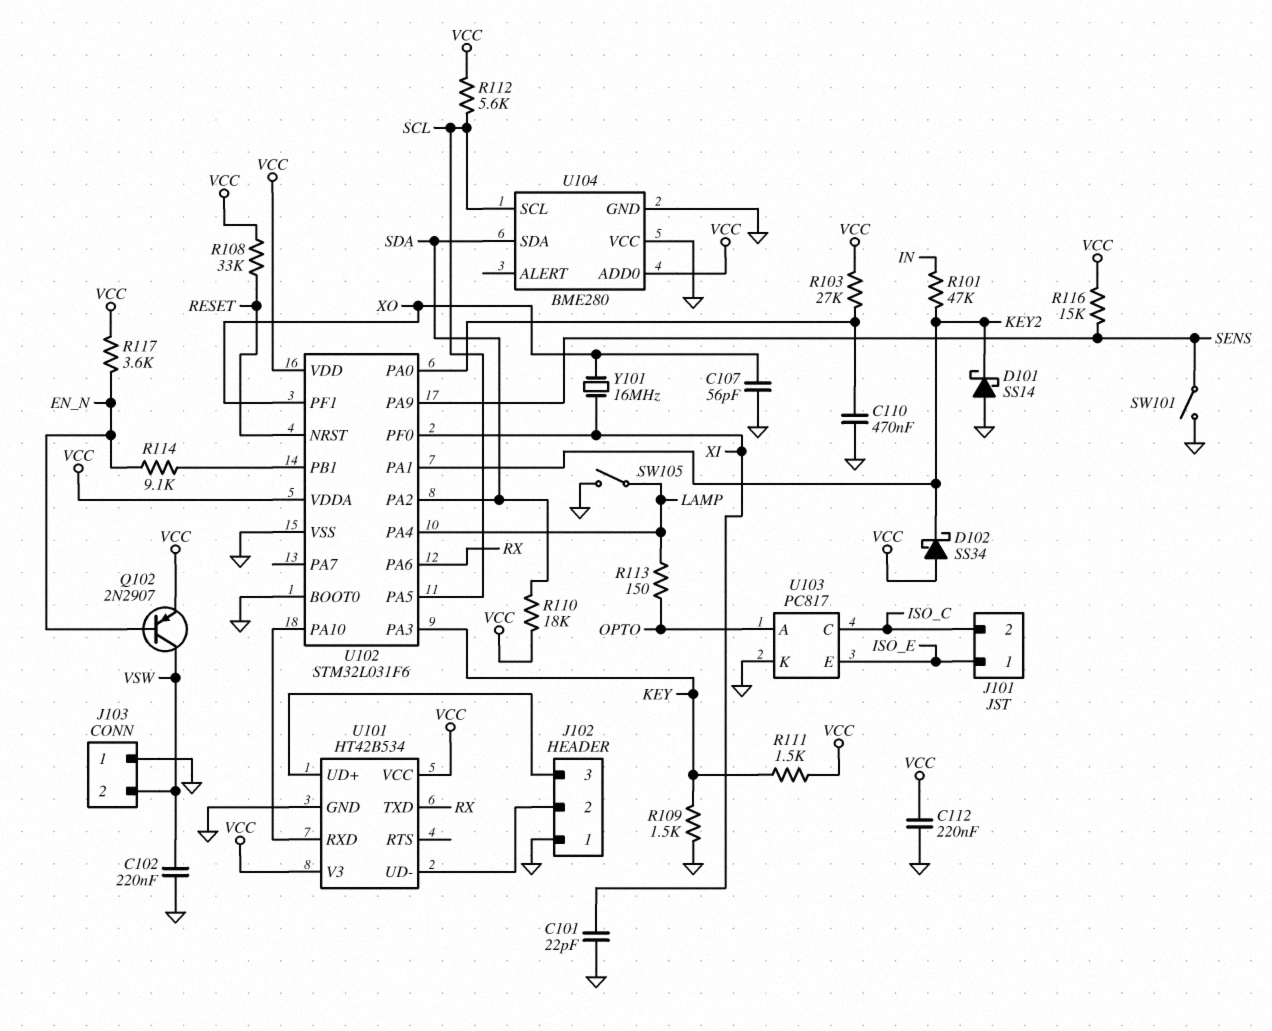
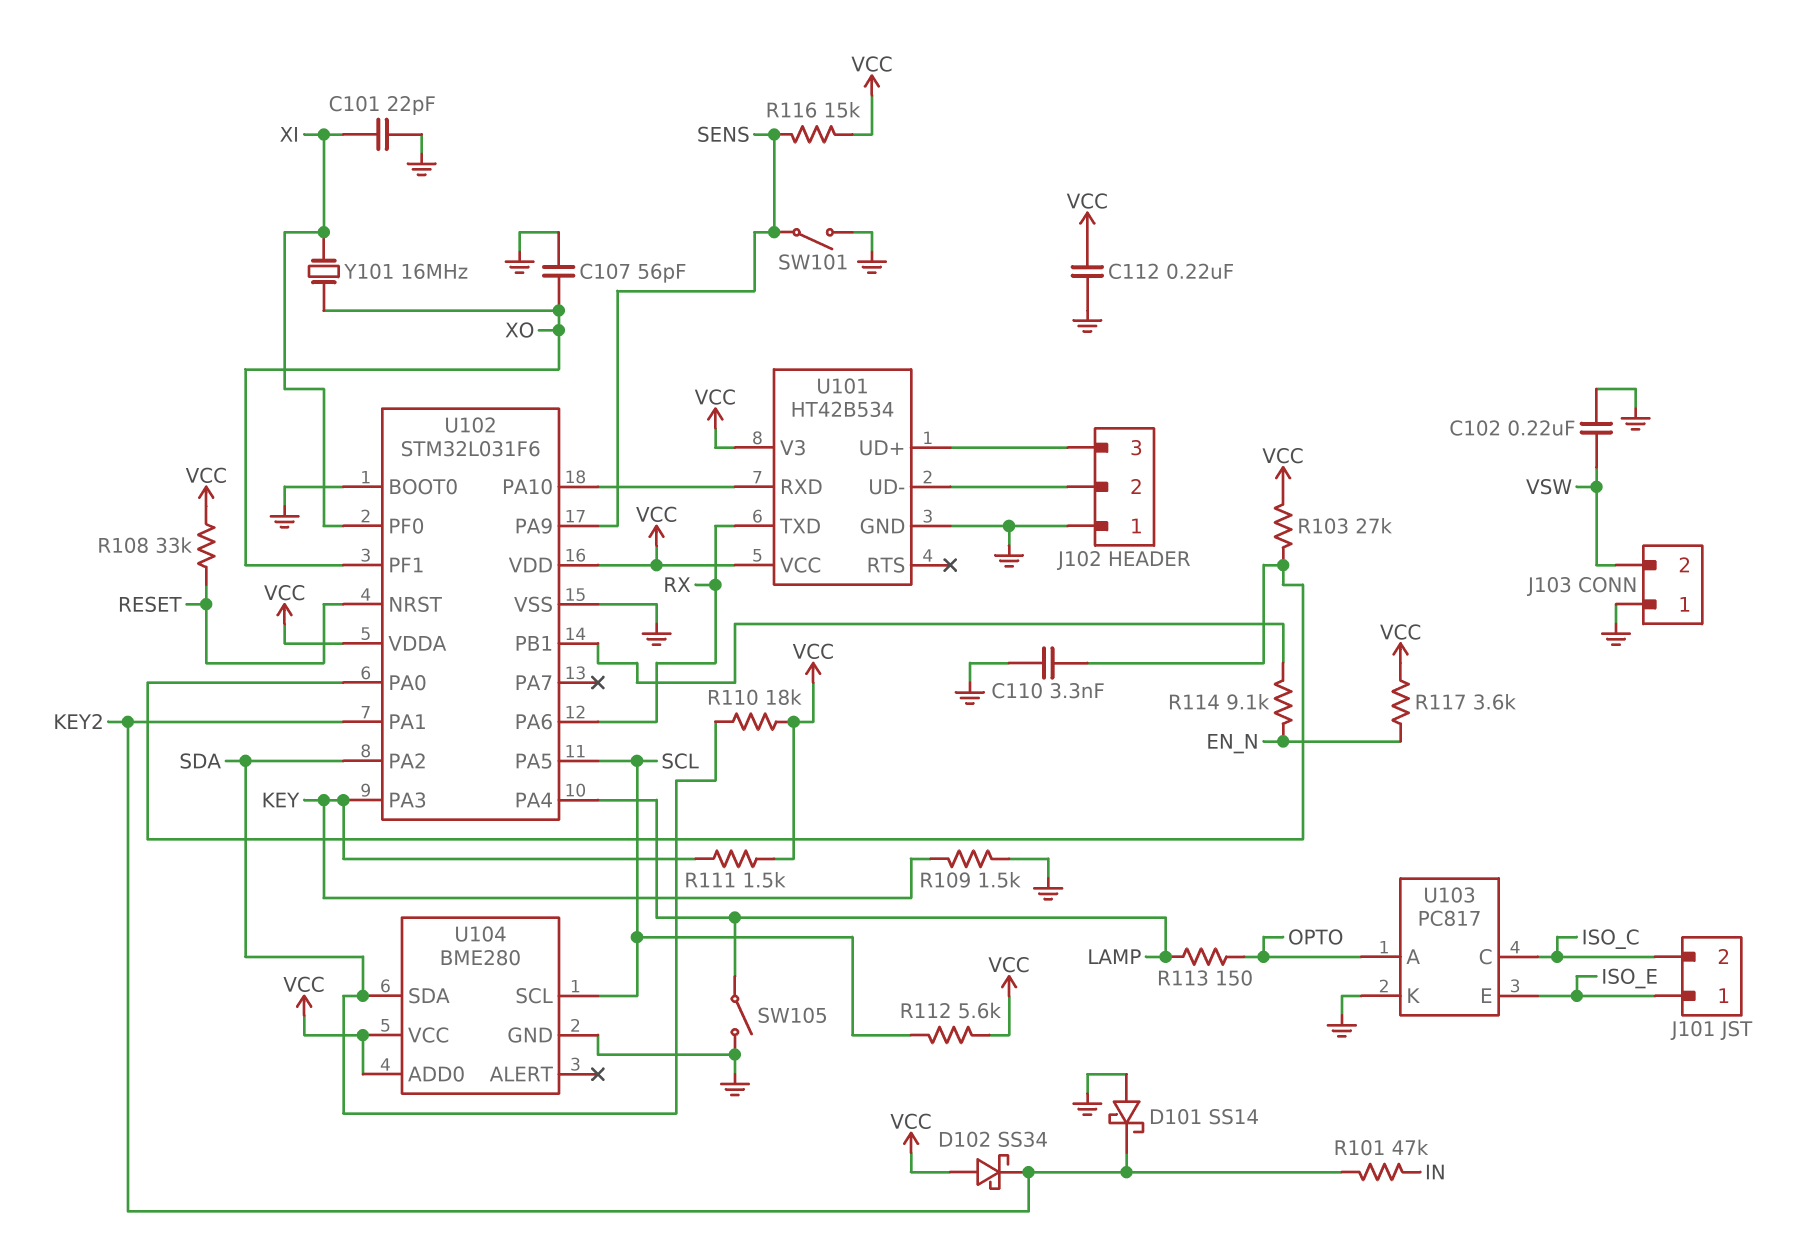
C110: 470nF (GND, U102/PA0) -> 3.3nF (GND, U102/PA0)
Q102: PNP 2N2907 (B EN_N, C VSW, E VCC) -> none
U104 pin VCC: GND -> VCC

